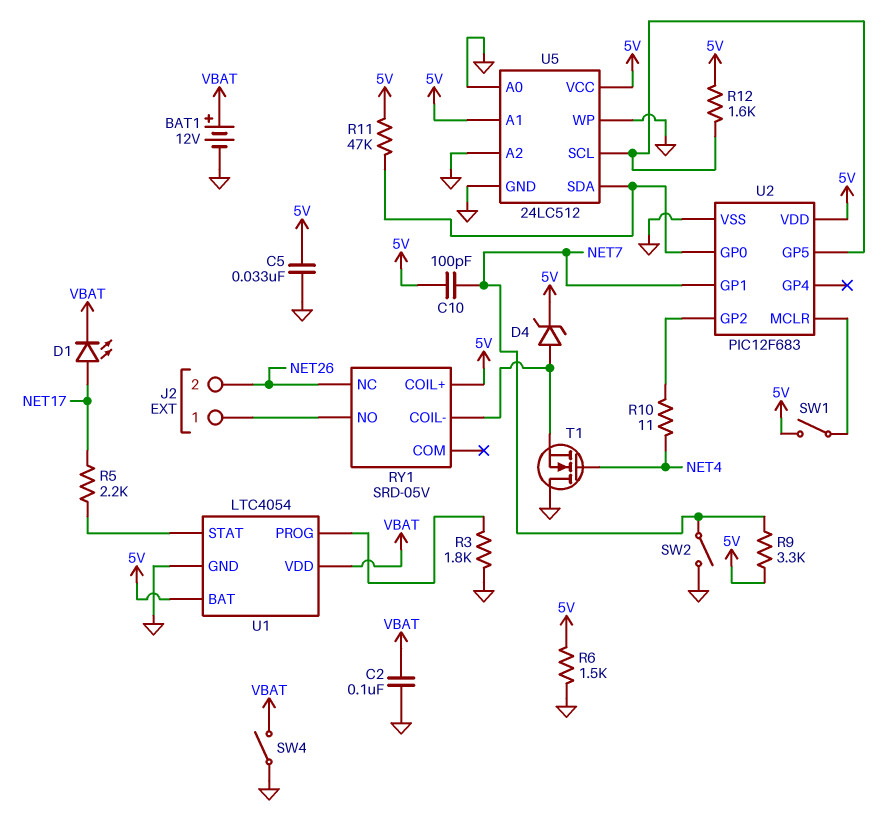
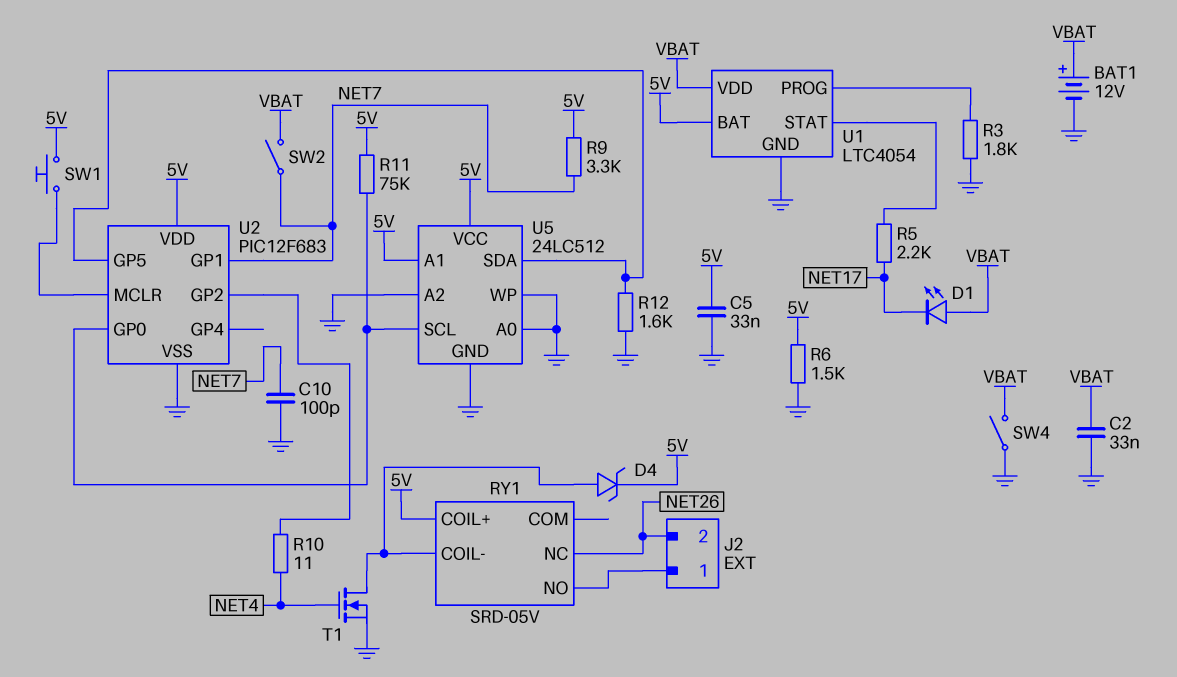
C2: 100nF (GND, VBAT) -> 33nF (GND, VBAT)
C10: 100pF (5V, NET7) -> 100pF (GND, NET7)
D1: LED (A NET17, K VBAT) -> LED (A VBAT, K NET17)
R11: 47k (5V, U2/GP0) -> 75k (5V, U2/GP0)
R12: 1.6k (5V, U2/GP5) -> 1.6k (GND, U2/GP5)
SW1: switch (5V, U2/MCLR) -> button (5V, U2/MCLR)
SW2: switch (GND, NET7) -> switch (NET7, VBAT)
T1: NMOS (G NET4, D GND, S RY1/COIL-) -> NMOS (G NET4, D RY1/COIL-, S GND)
U5 pin SCL: U2/GP5 -> U2/GP0
U5 pin SDA: U2/GP0 -> U2/GP5

